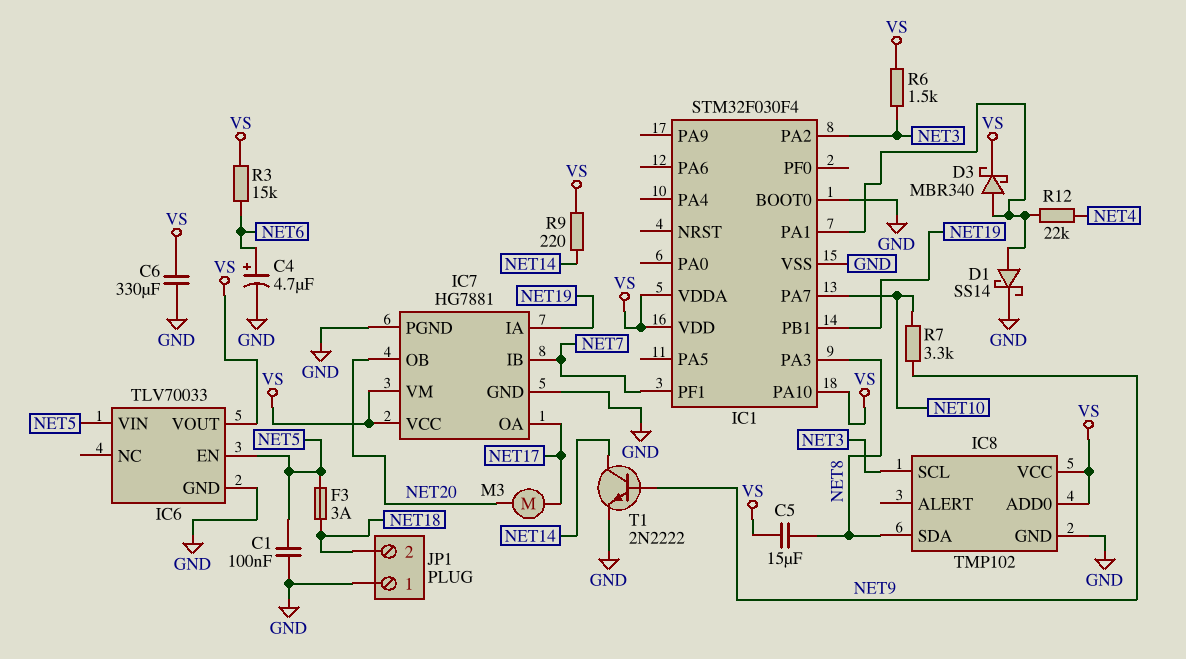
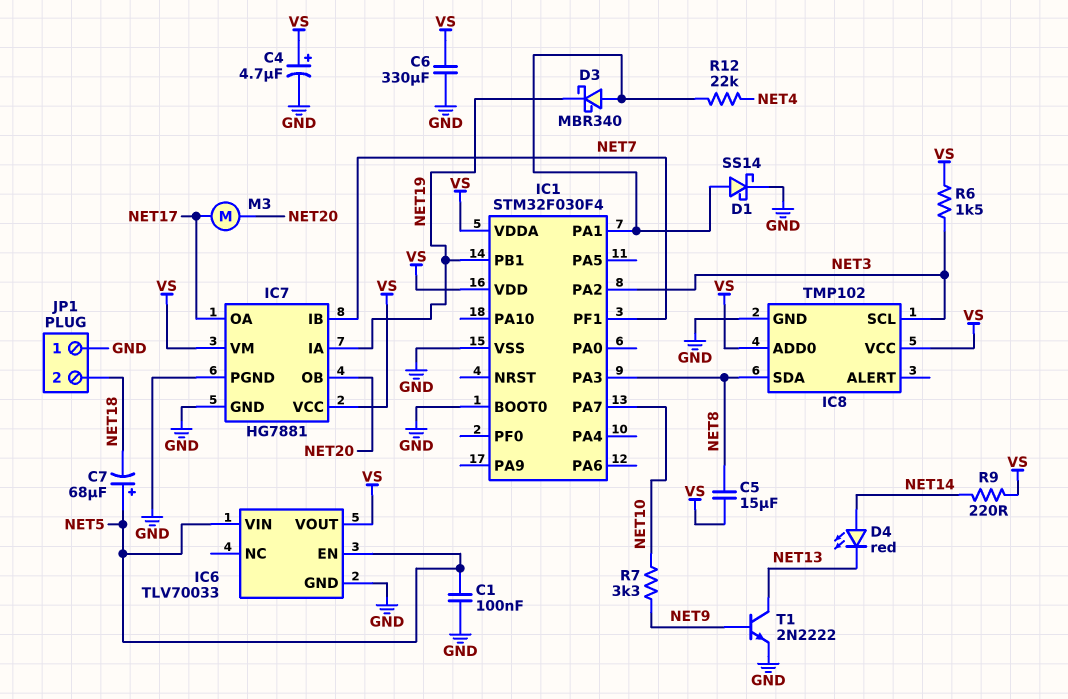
C4: 4.7uF (plus NET6, minus GND) -> 4.7uF (plus VS, minus GND)
C7: none -> 68uF (plus NET5, minus NET18)
D3: schottky MBR340 (A IC1/PA1, K VS) -> schottky MBR340 (A IC1/PA1, K NET19)
D4: none -> LED red (A NET14, K NET13)
F3: 3A (NET5, NET18) -> none
IC1 pin PA10: VS -> none
R3: 15k (NET6, VS) -> none
T1: NPN 2N2222 (B NET9, C NET14, E GND) -> NPN 2N2222 (B NET9, C NET13, E GND)

